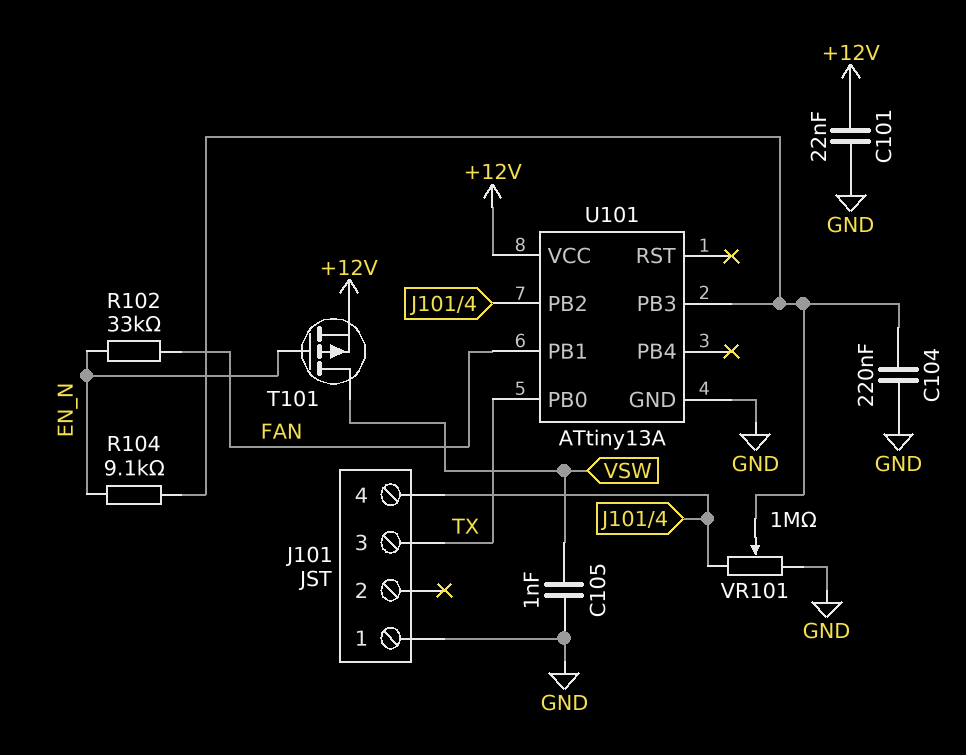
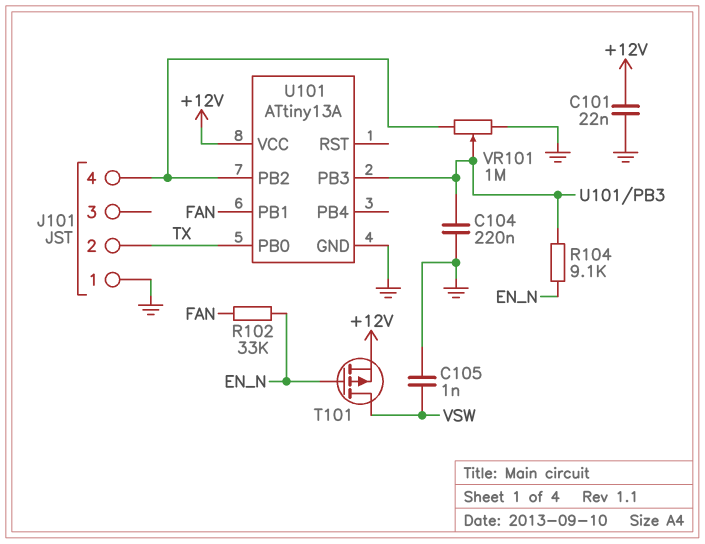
J101 pin 2: none -> TX
J101 pin 3: TX -> none

